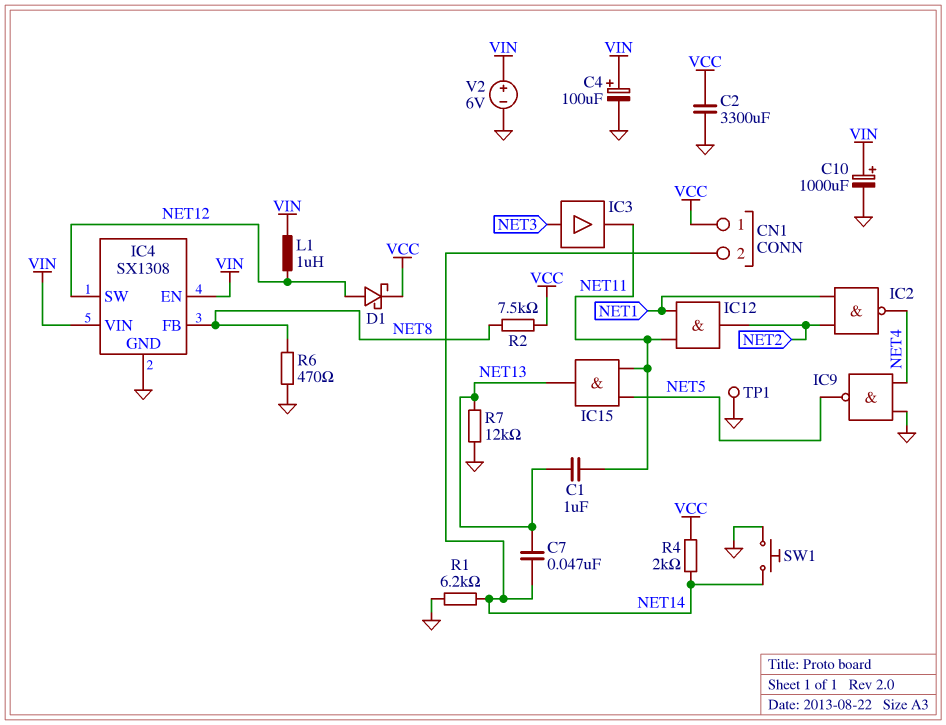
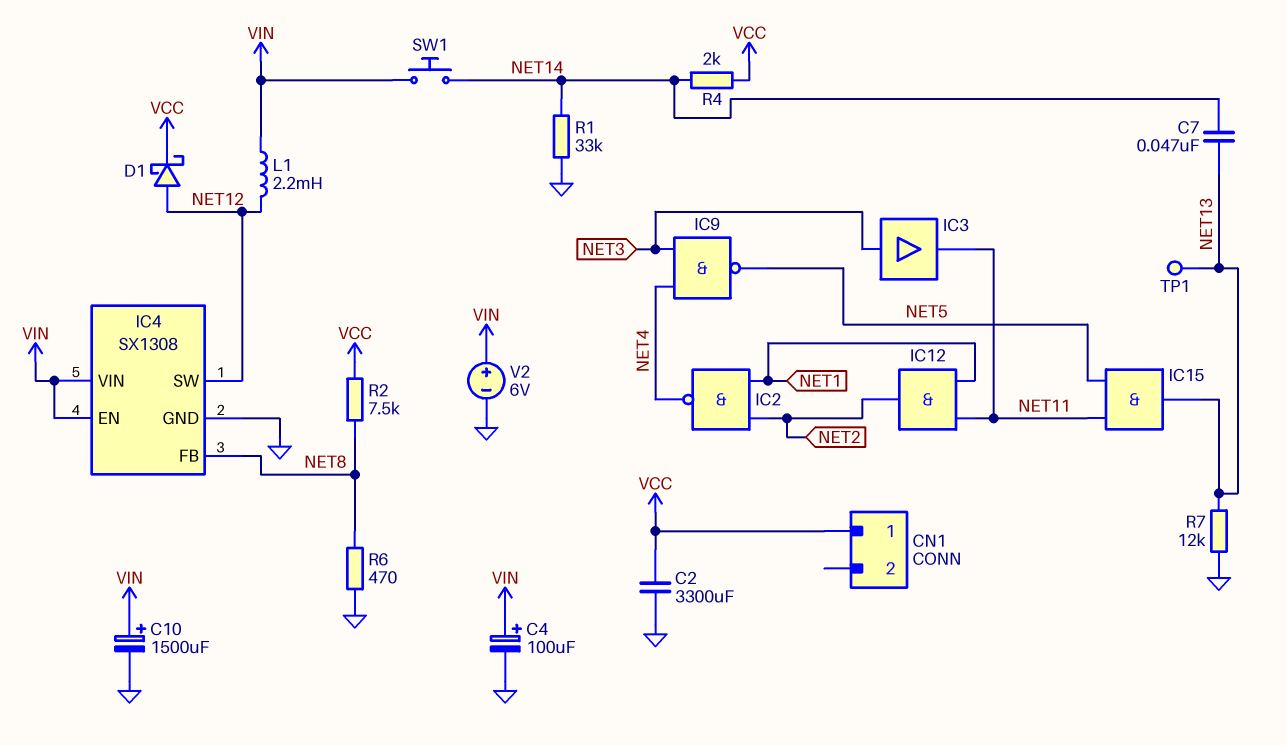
C1: 1uF (NET11, NET13) -> none
C10: 1000uF (plus VIN, minus GND) -> 1500uF (plus VIN, minus GND)
CN1 pin 2: NET14 -> none
IC9: NAND (in GND, in NET4, out NET5) -> NAND (in NET3, in NET4, out NET5)
L1: 1uH (NET12, VIN) -> 2.2mH (NET12, VIN)
R1: 6.2k (GND, NET14) -> 33k (GND, NET14)
SW1: button (GND, NET14) -> button (NET14, VIN)
TP1: test point (GND) -> test point (NET13)

